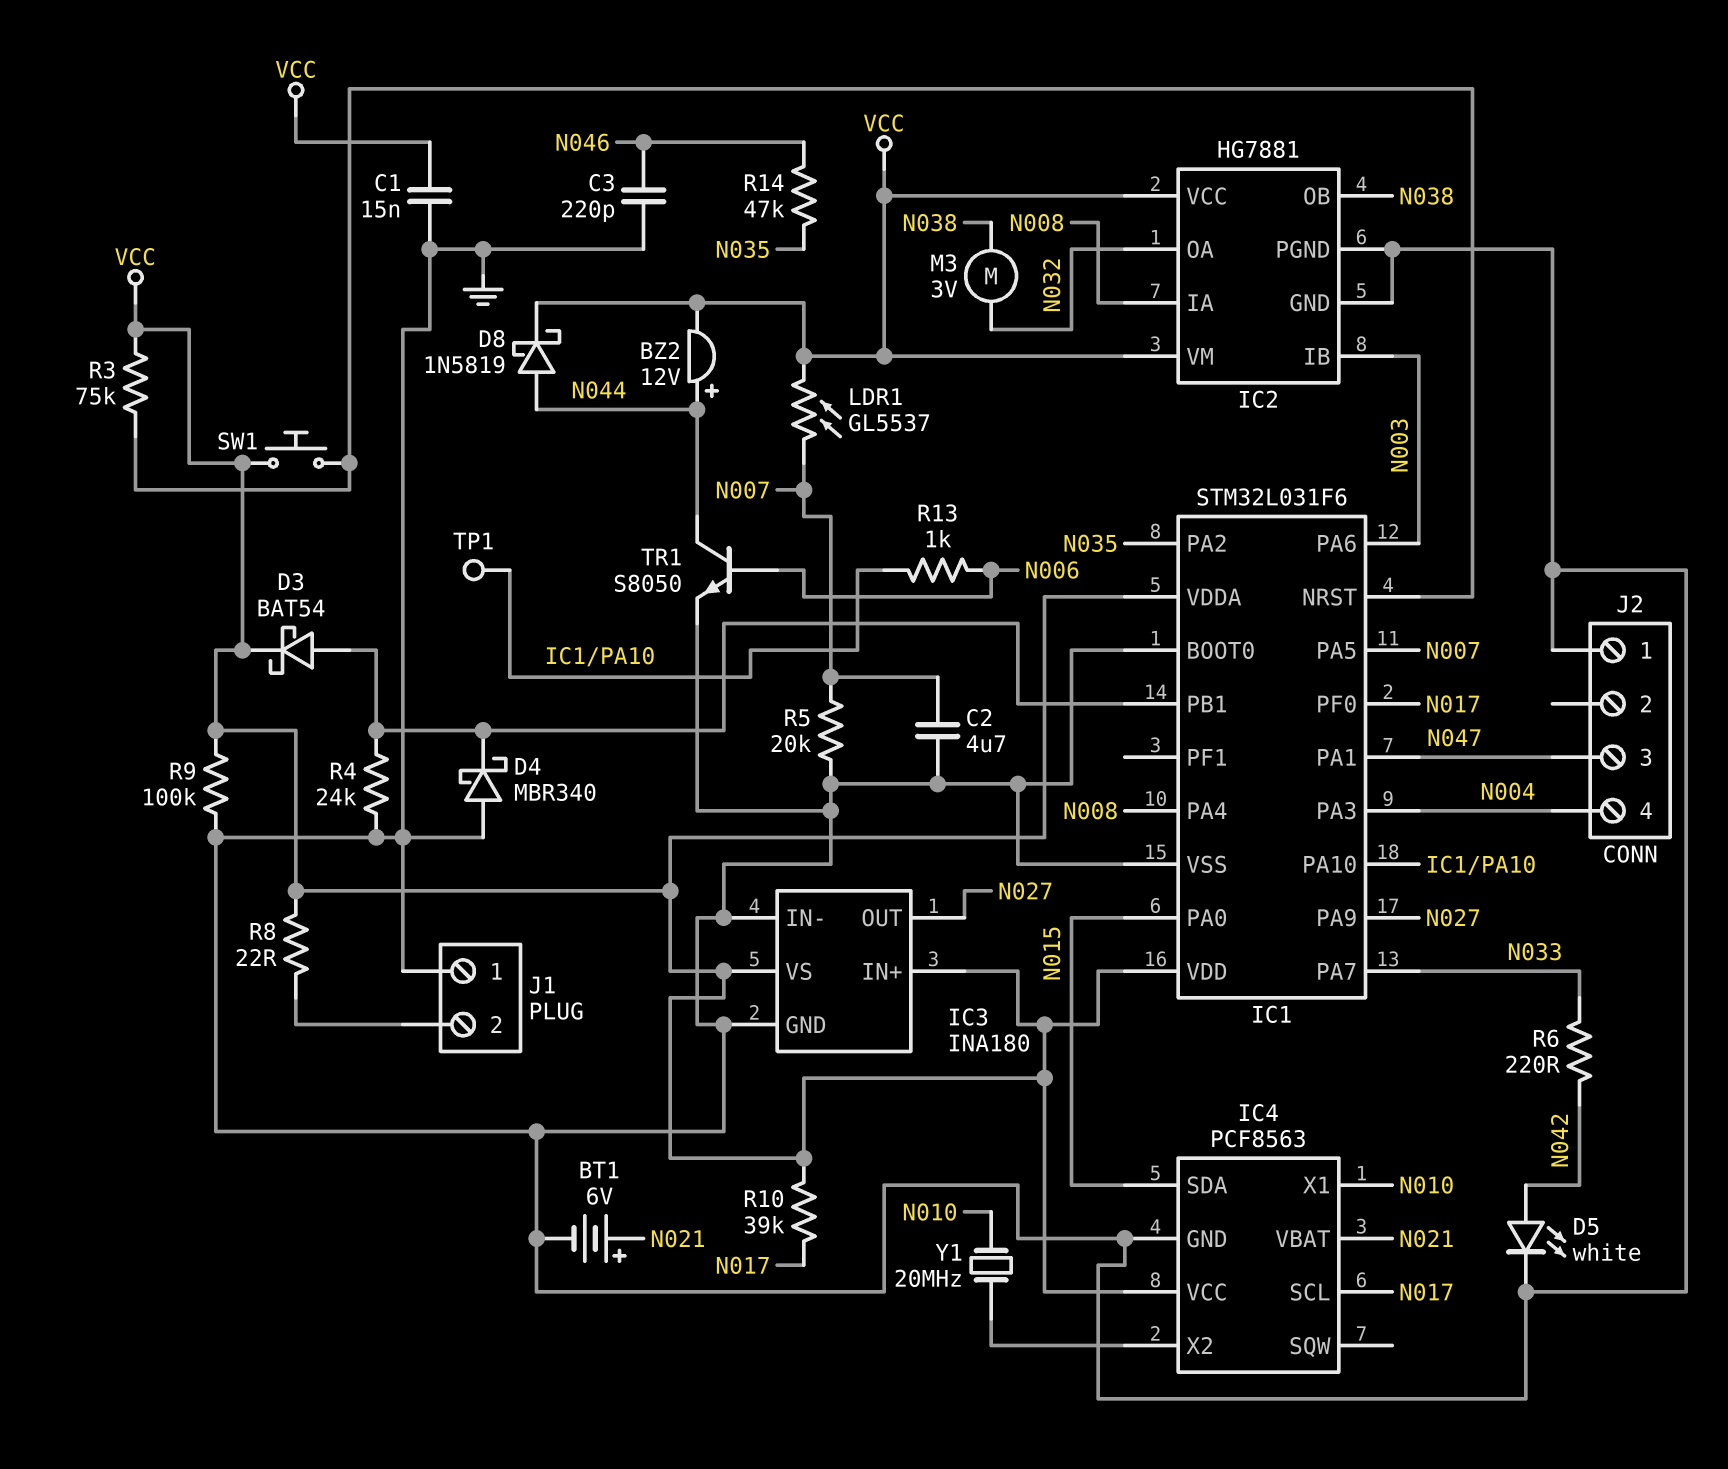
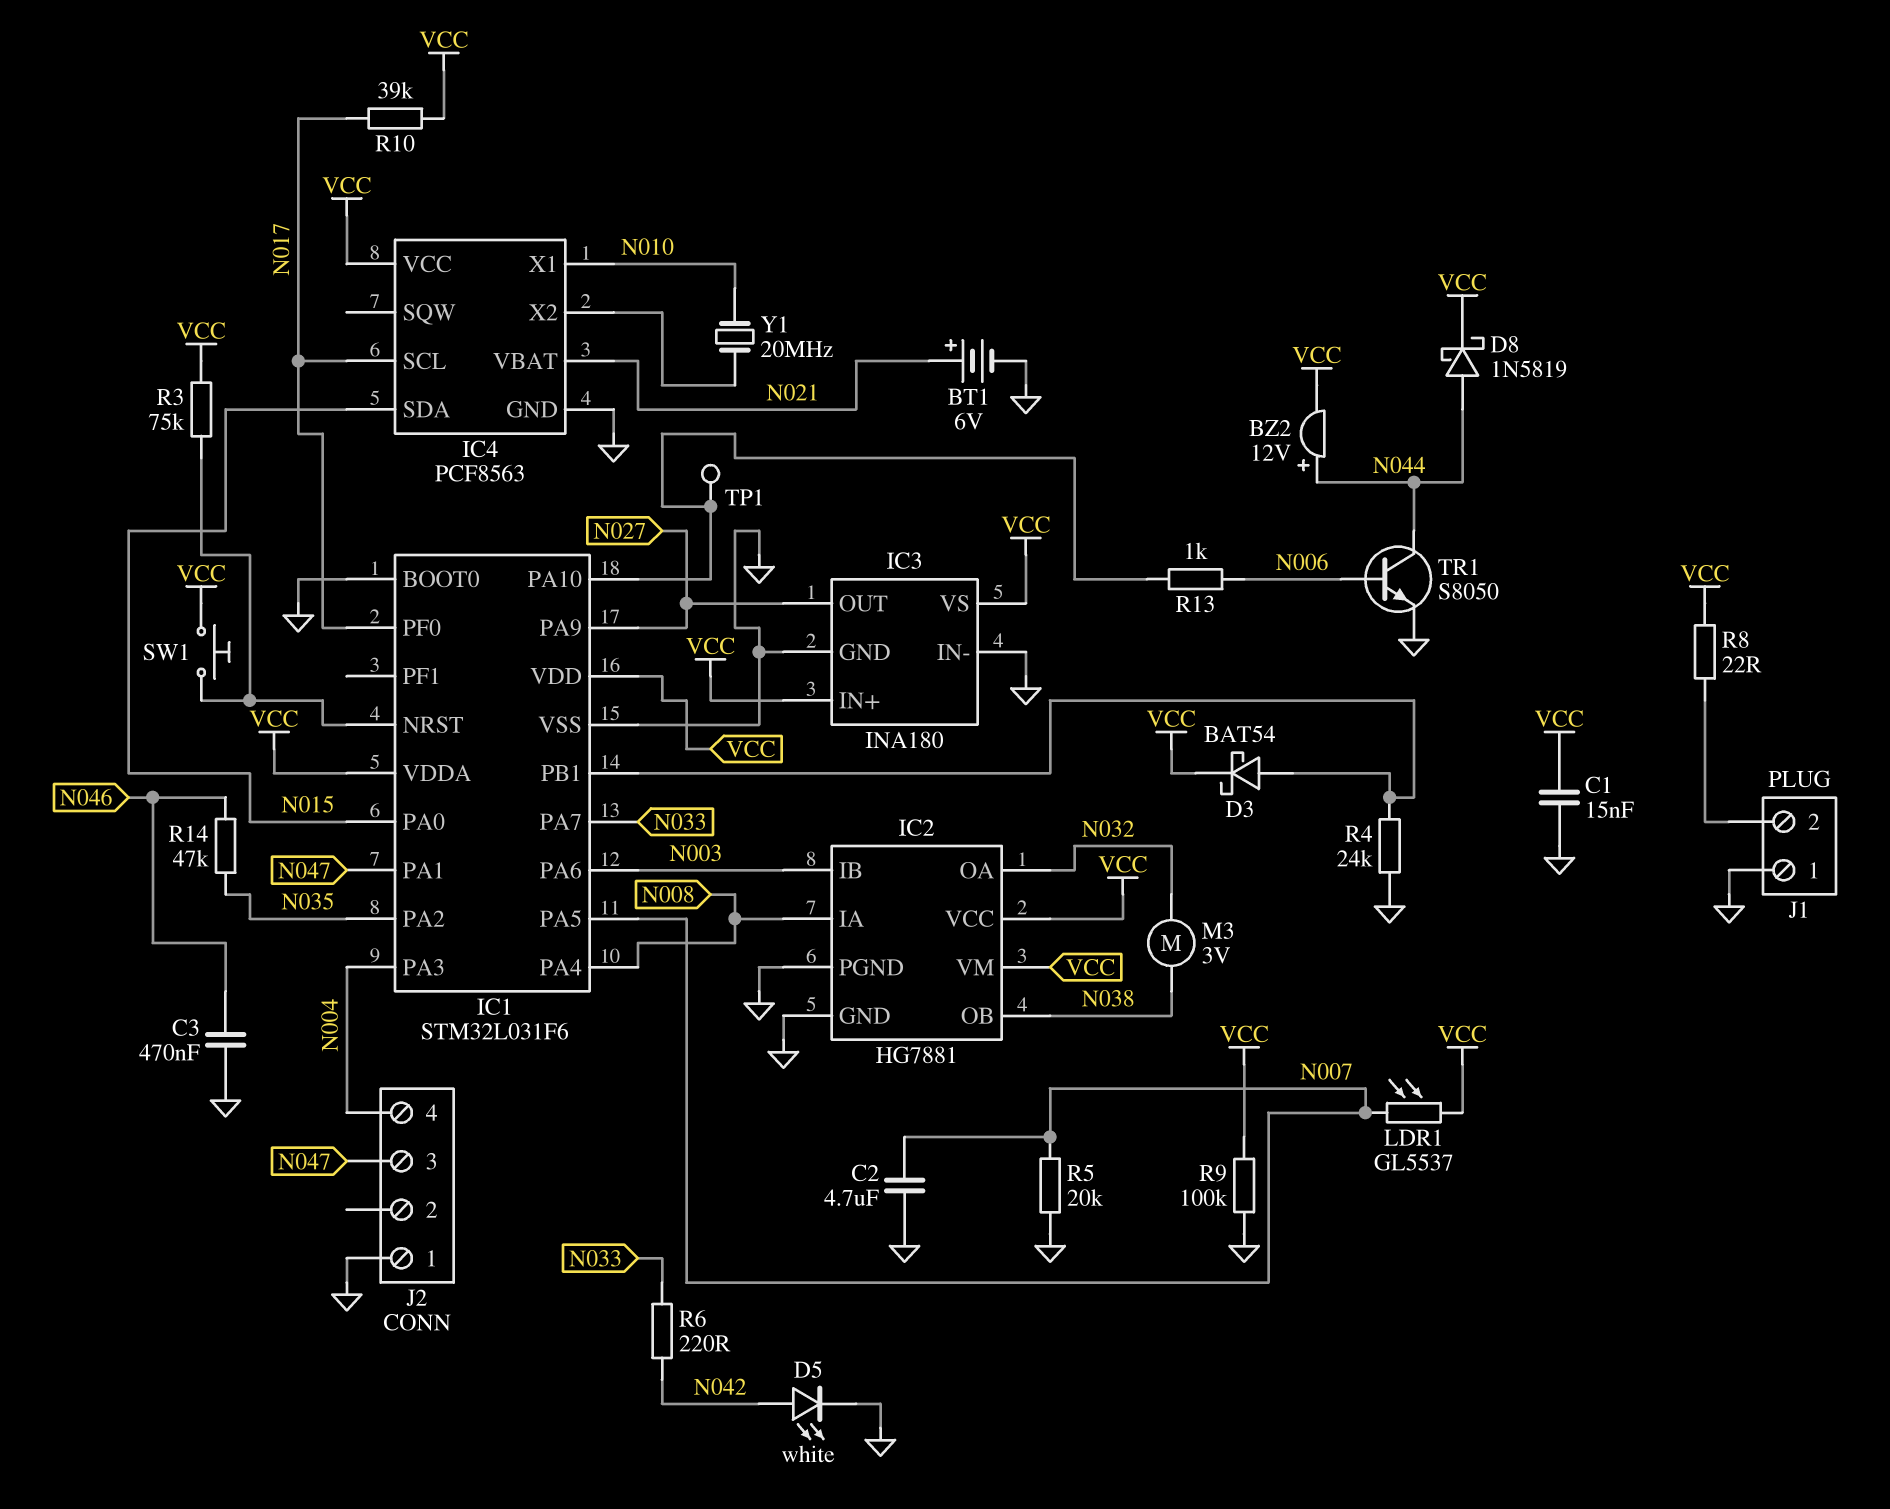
C3: 220pF (GND, N046) -> 470nF (GND, N046)
D4: schottky MBR340 (A GND, K IC1/PB1) -> none

